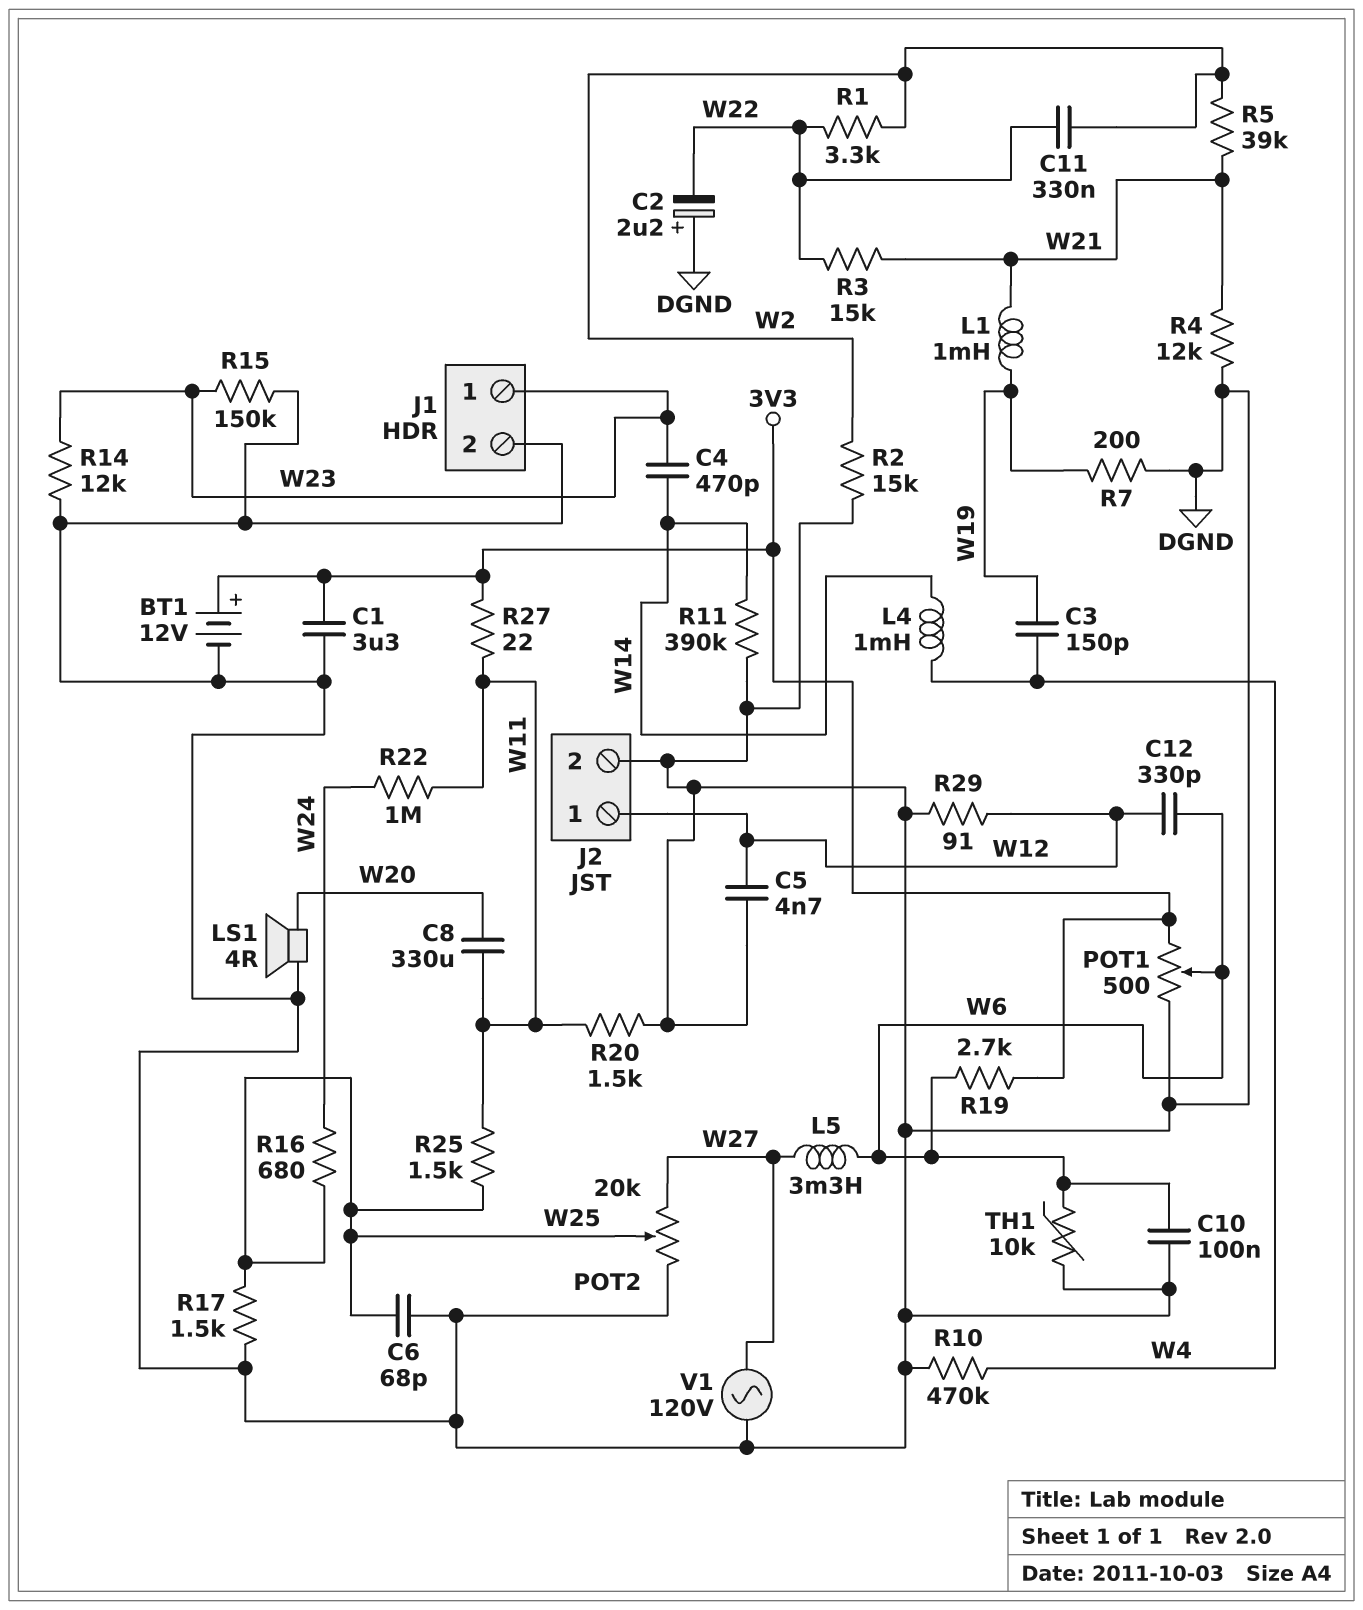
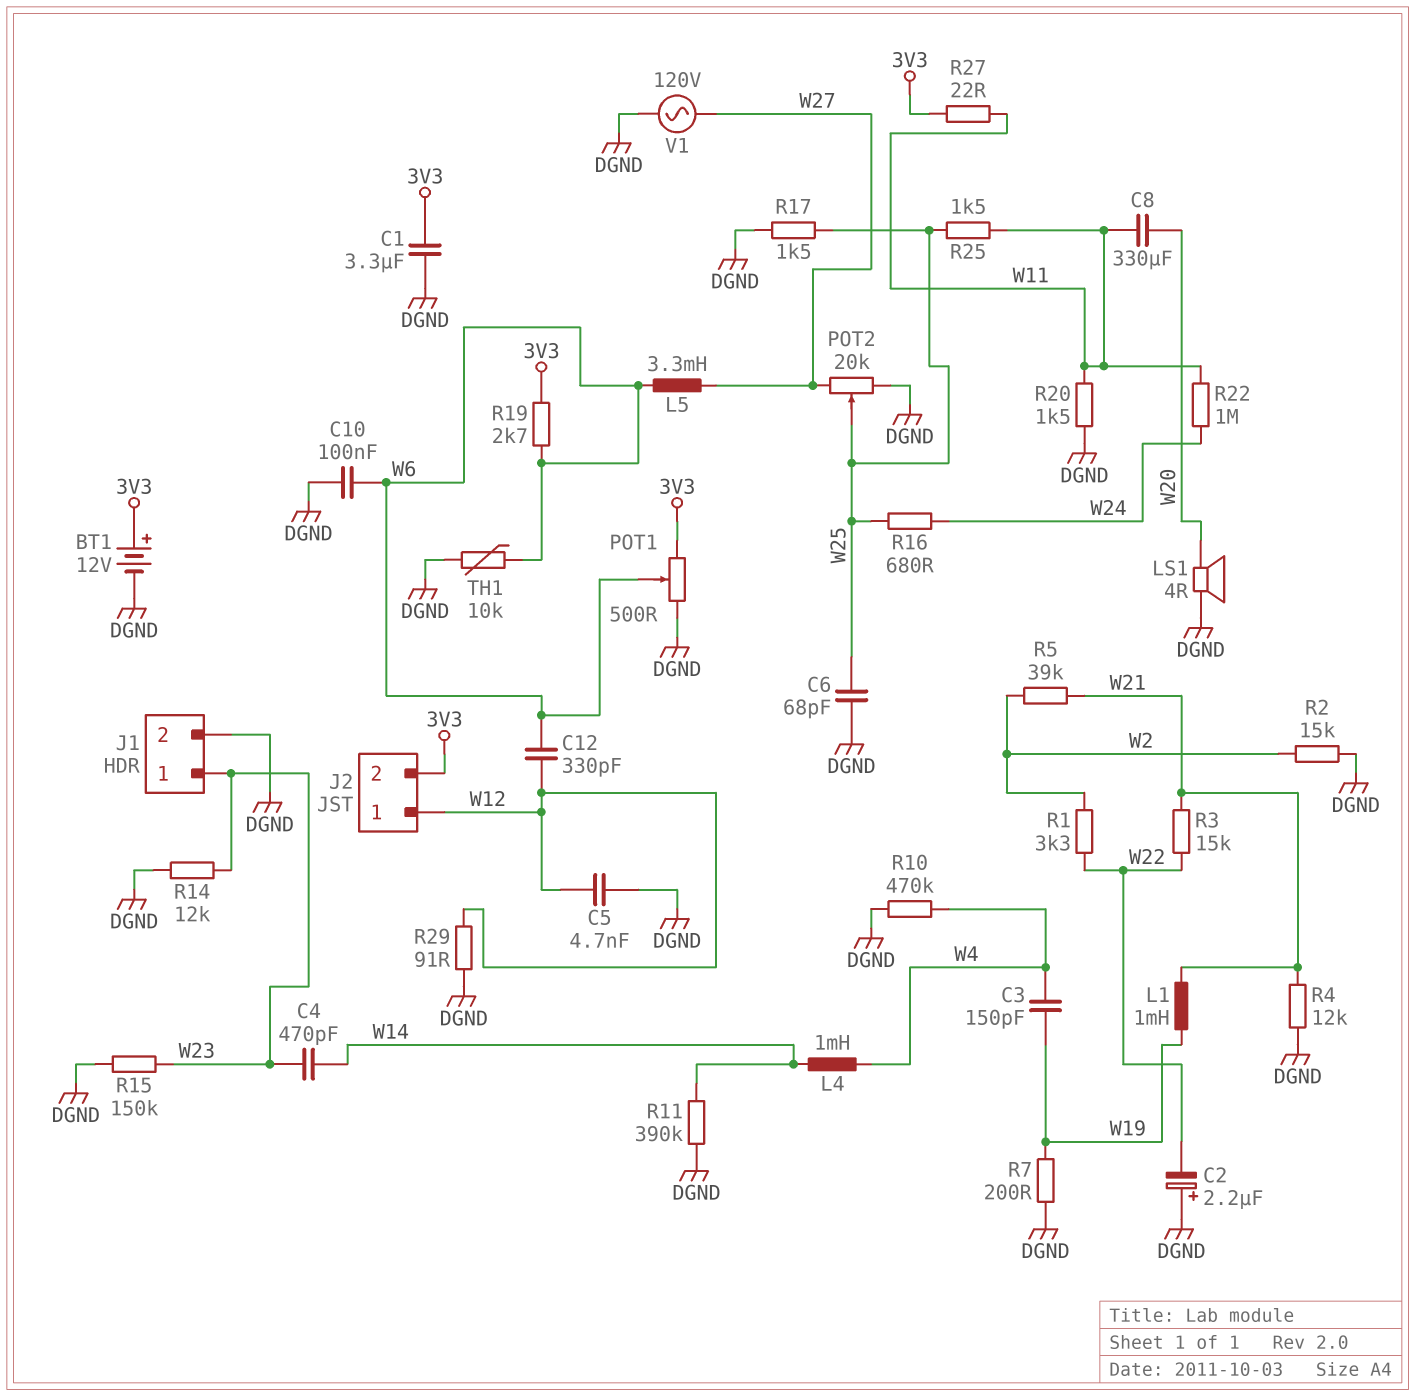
C11: 330nF (W2, W22) -> none
J2 pin 2: DGND -> 3V3

